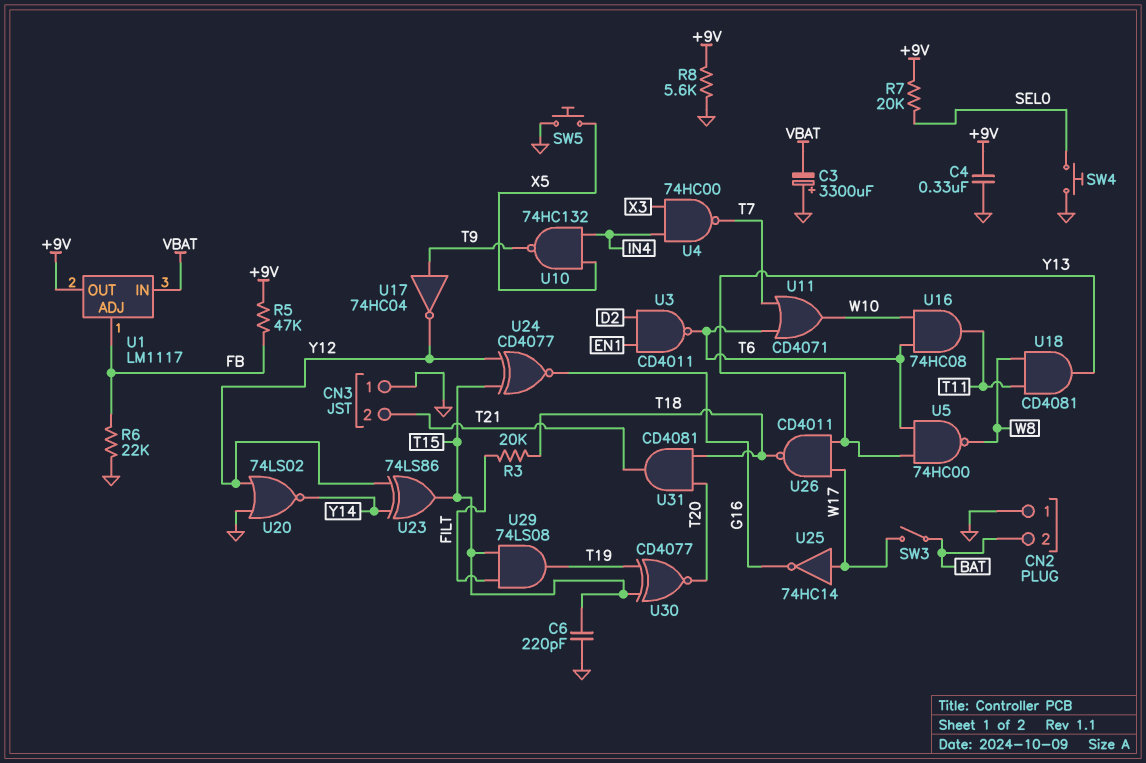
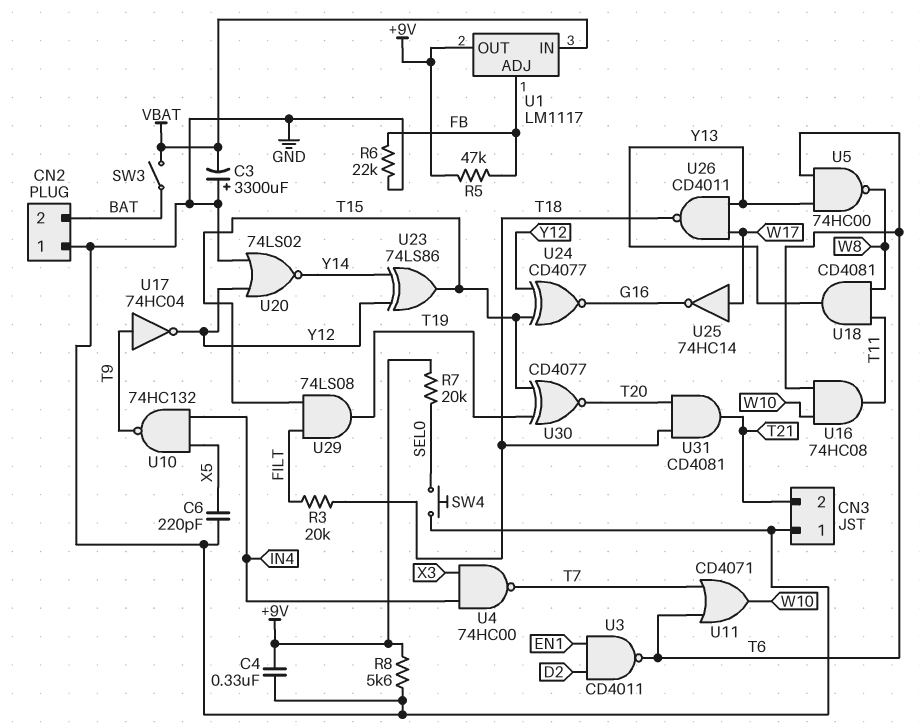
C6: 220pF (GND, T15) -> 220pF (GND, X5)
SW3: switch (BAT, W17) -> switch (BAT, VBAT)
SW5: button (GND, X5) -> none

